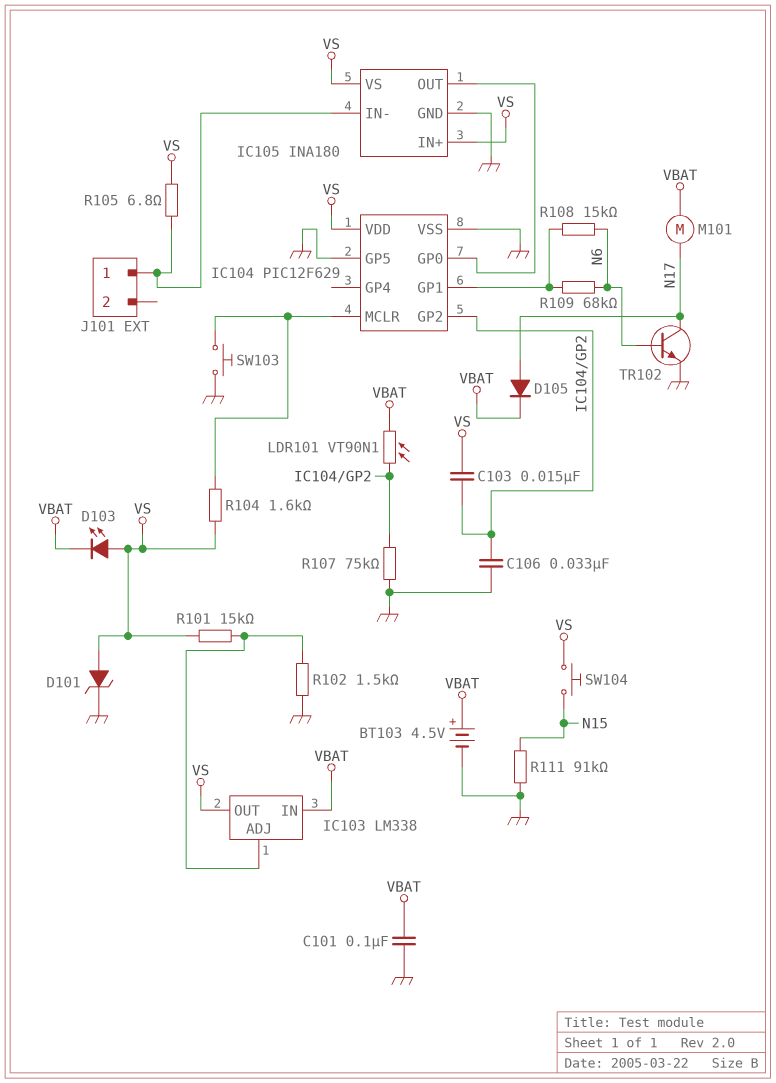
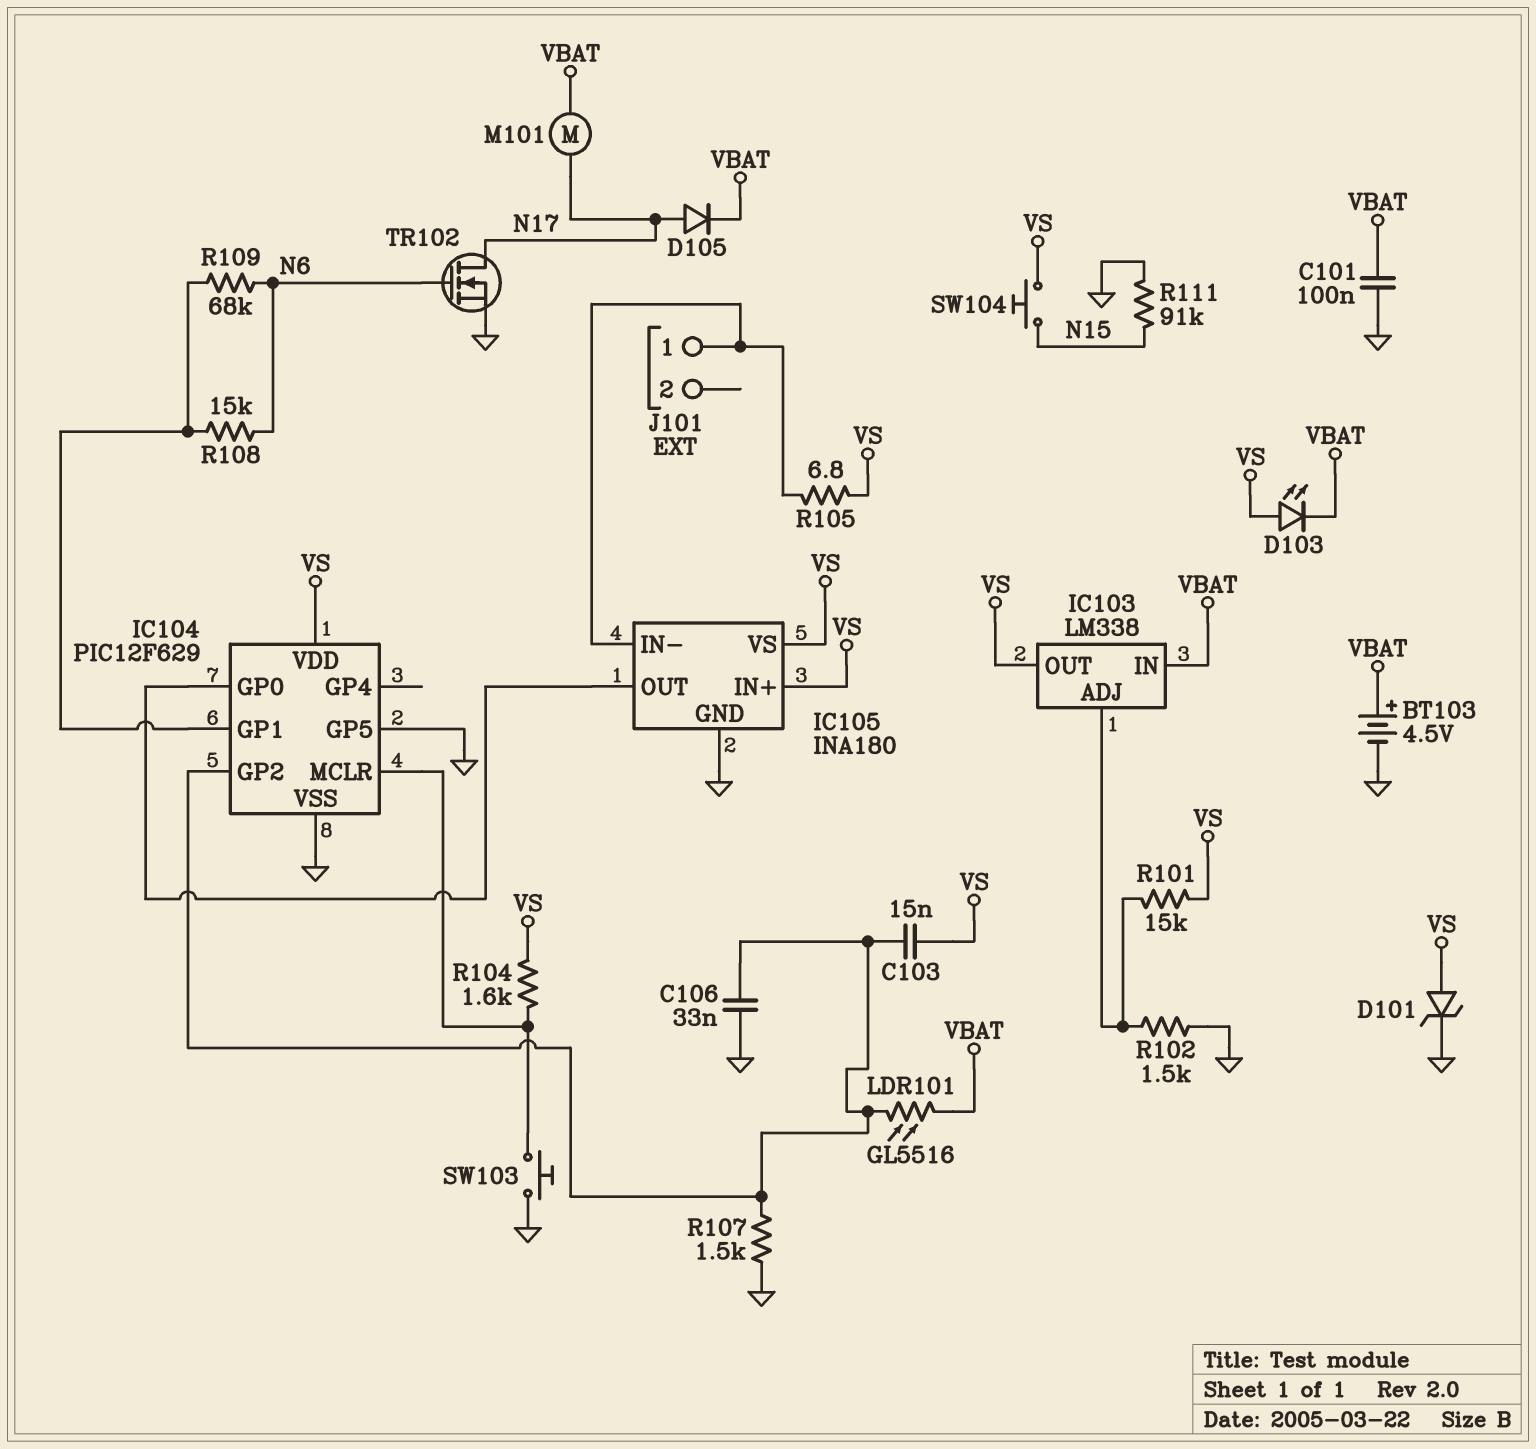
LDR101: VT90N1 (IC104/GP2, VBAT) -> GL5516 (IC104/GP2, VBAT)
R107: 75k (GND, IC104/GP2) -> 1.5k (GND, IC104/GP2)
TR102: NPN (B N6, C N17, E GND) -> NMOS (G N6, D N17, S GND)

